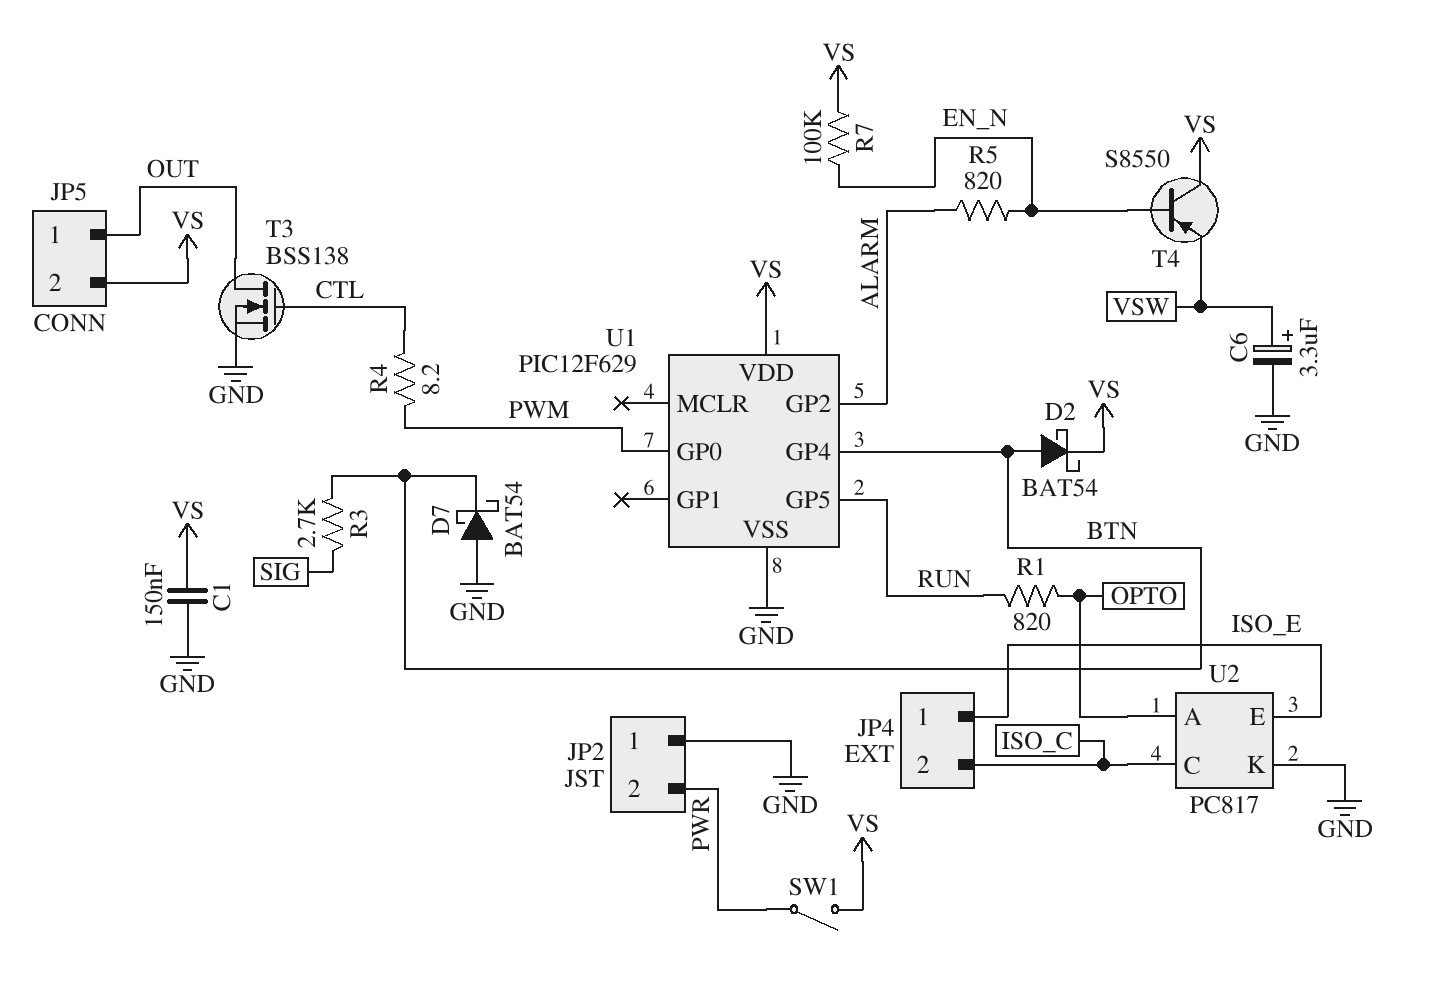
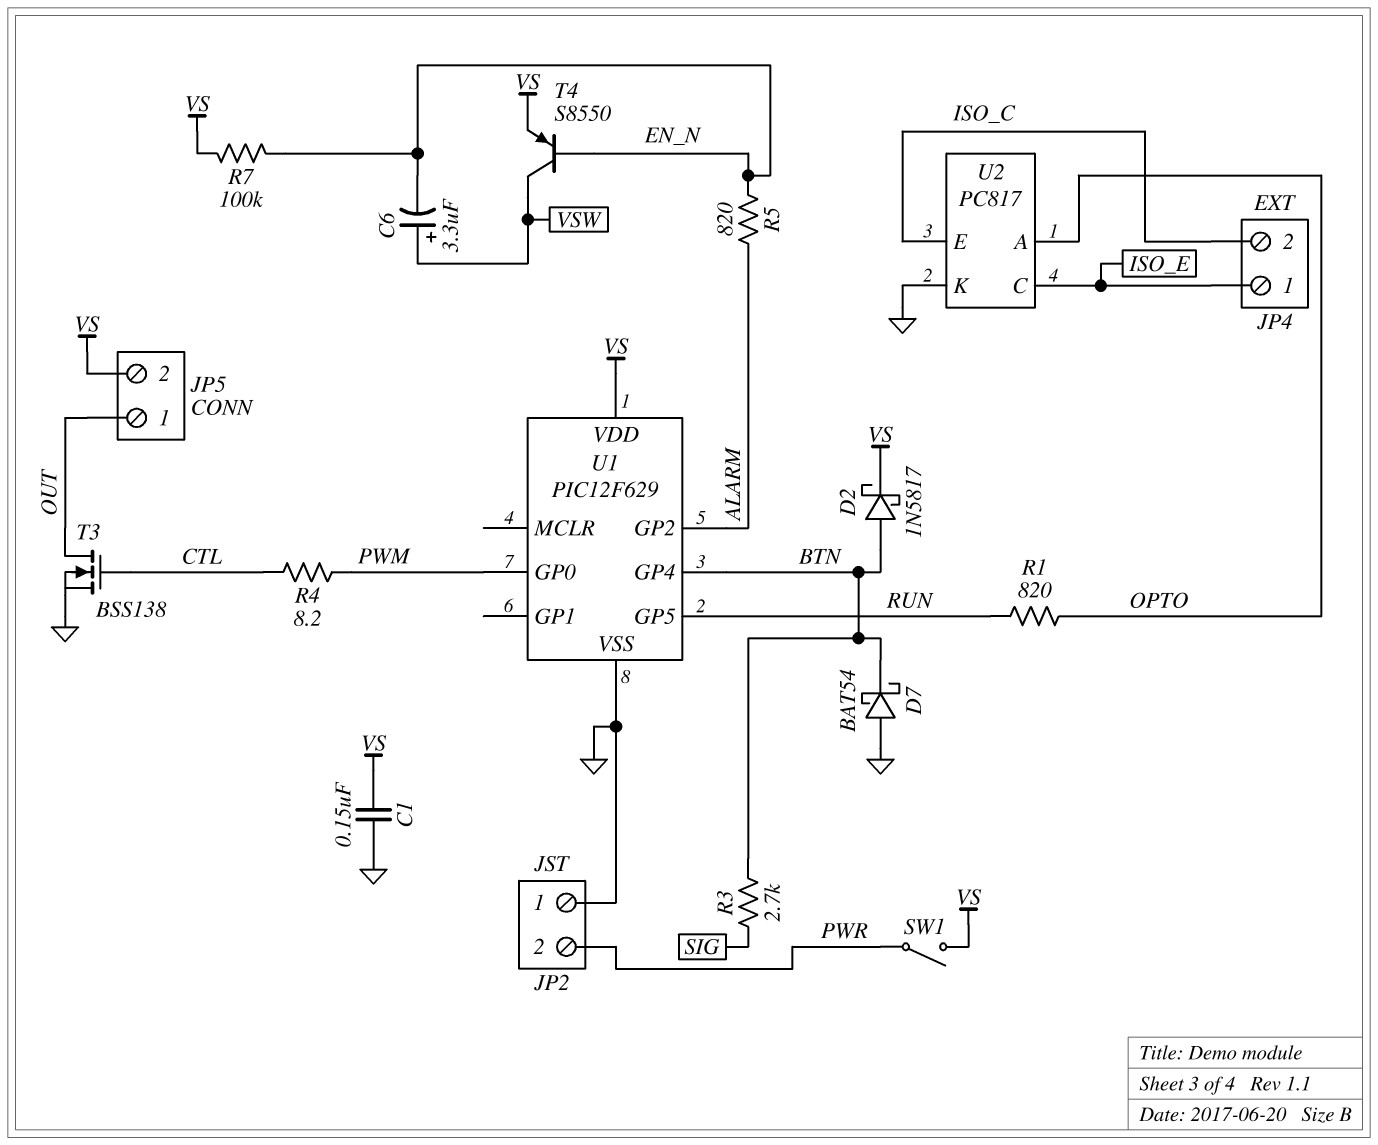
C6: 3.3uF (plus VSW, minus GND) -> 3.3uF (plus VSW, minus EN_N)
D2: schottky BAT54 (A BTN, K VS) -> schottky 1N5817 (A BTN, K VS)
T4: PNP S8550 (B EN_N, C VS, E VSW) -> PNP S8550 (B EN_N, C VSW, E VS)
U2 pin C: ISO_C -> ISO_E
U2 pin E: ISO_E -> ISO_C

